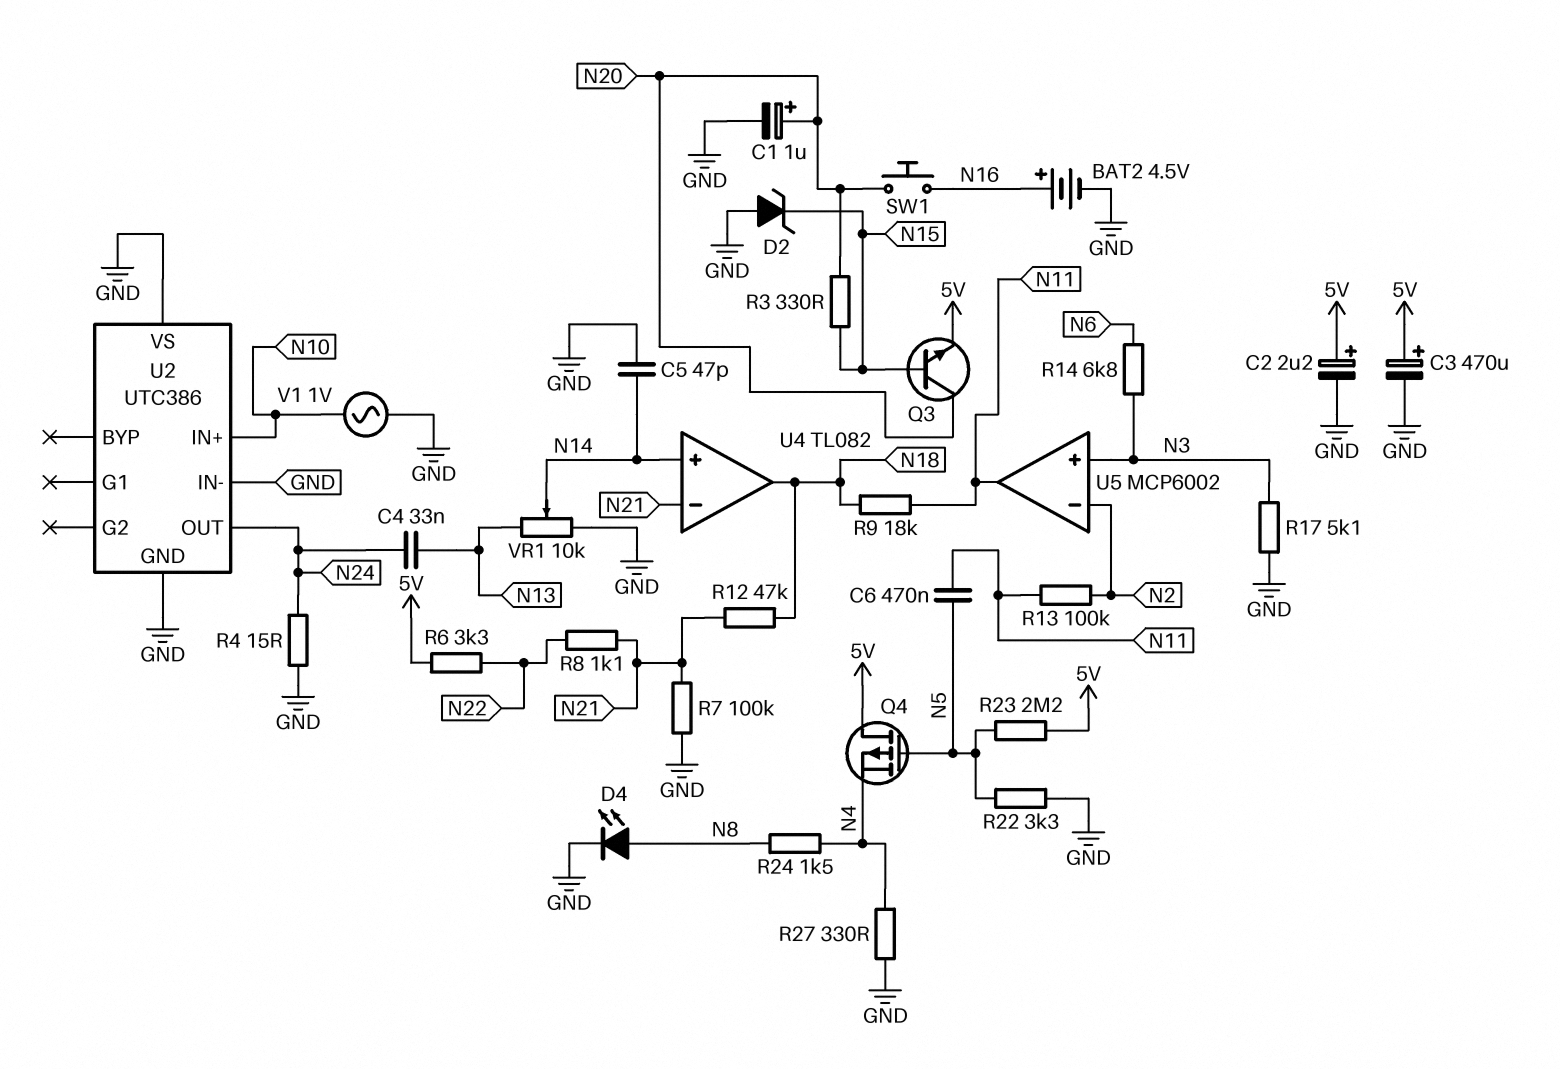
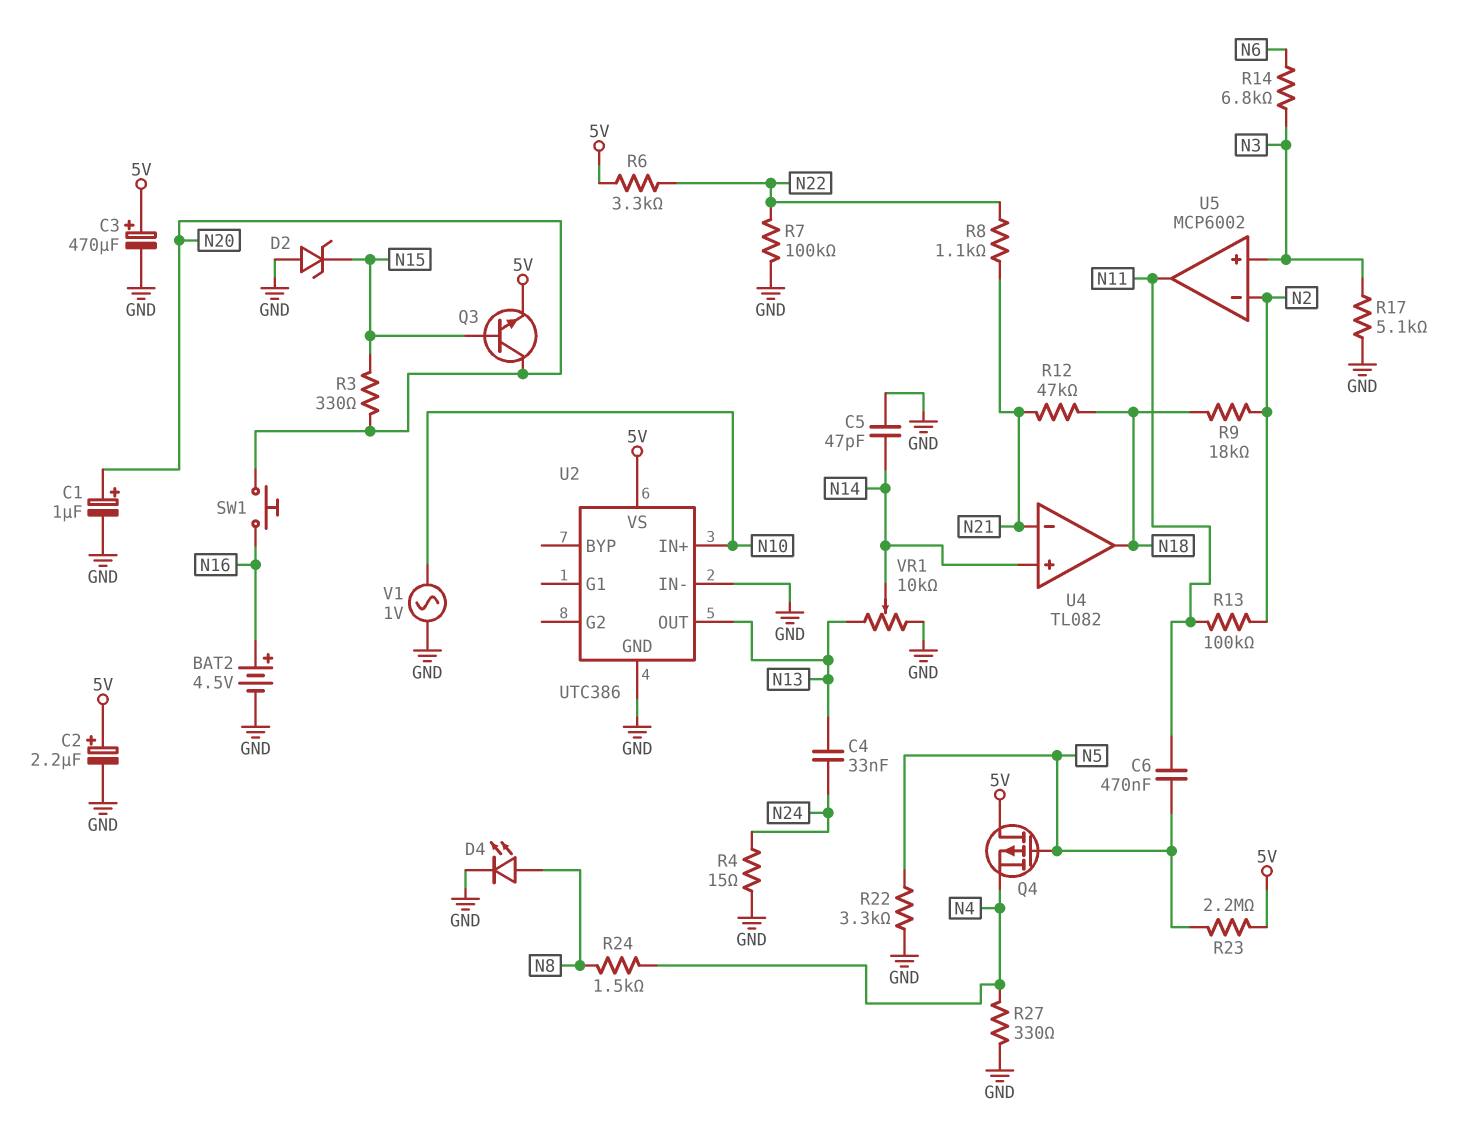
R7: 100k (GND, N21) -> 100k (GND, N22)
R9: 18k (N11, N18) -> 18k (N2, N18)
U2 pin OUT: N24 -> N13
U2 pin VS: GND -> 5V

